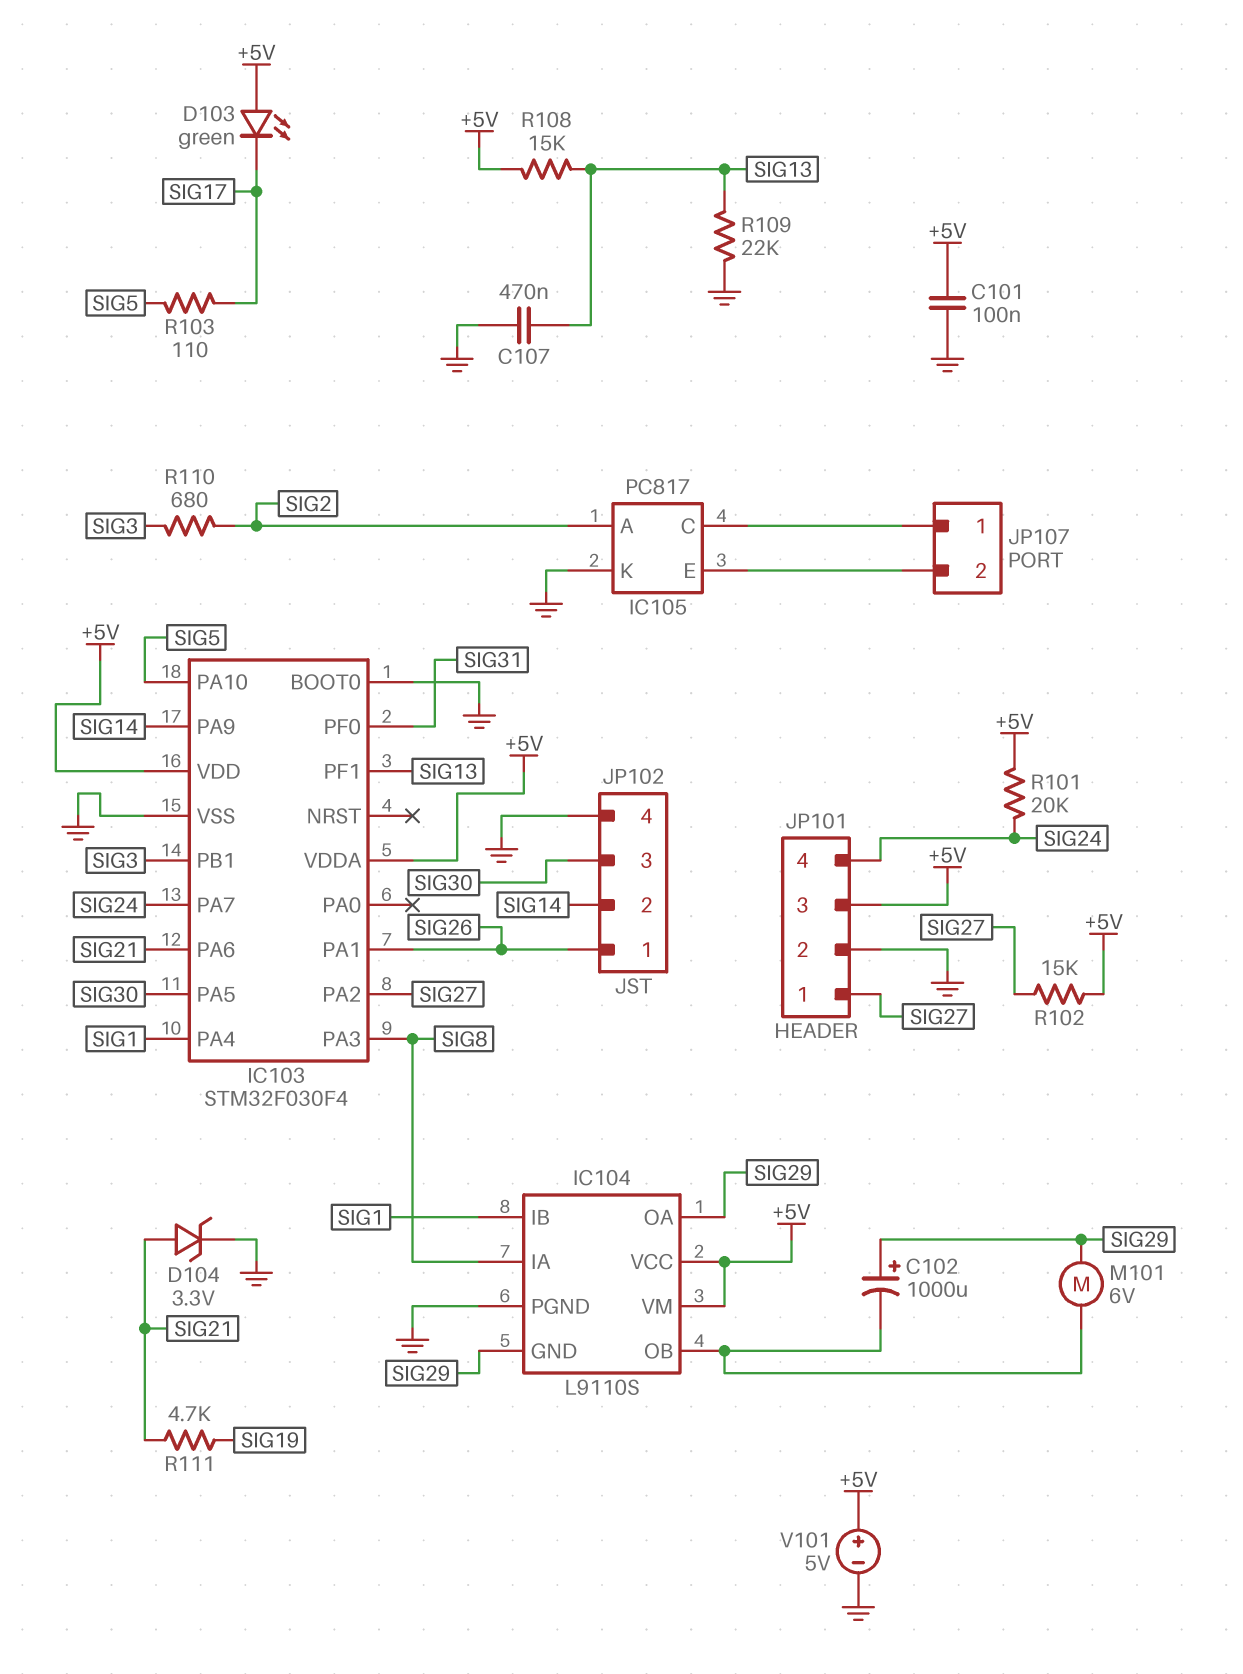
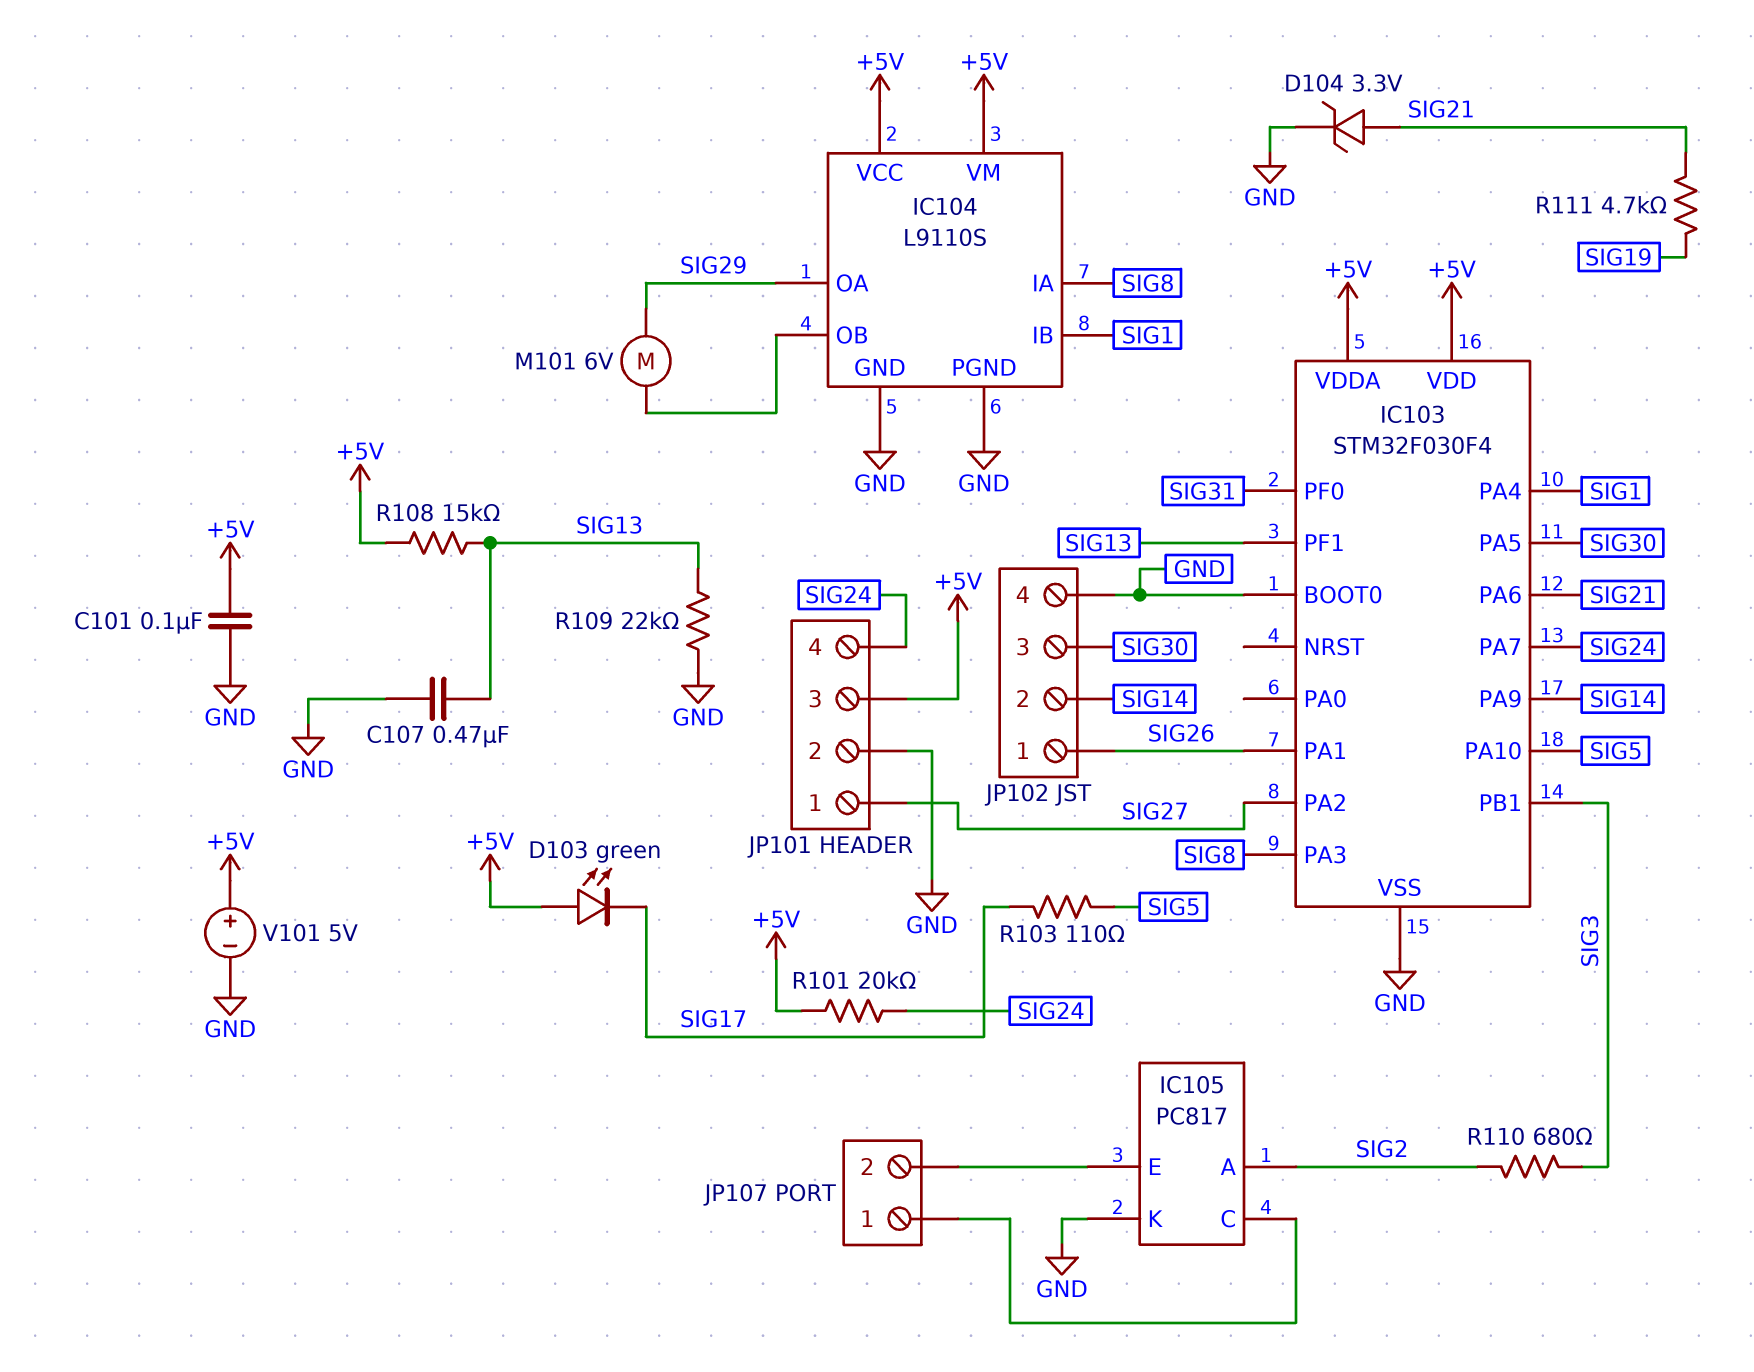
C102: 1000uF (plus SIG29, minus IC104/OB) -> none
IC104 pin GND: SIG29 -> GND
R102: 15k (+5V, SIG27) -> none

